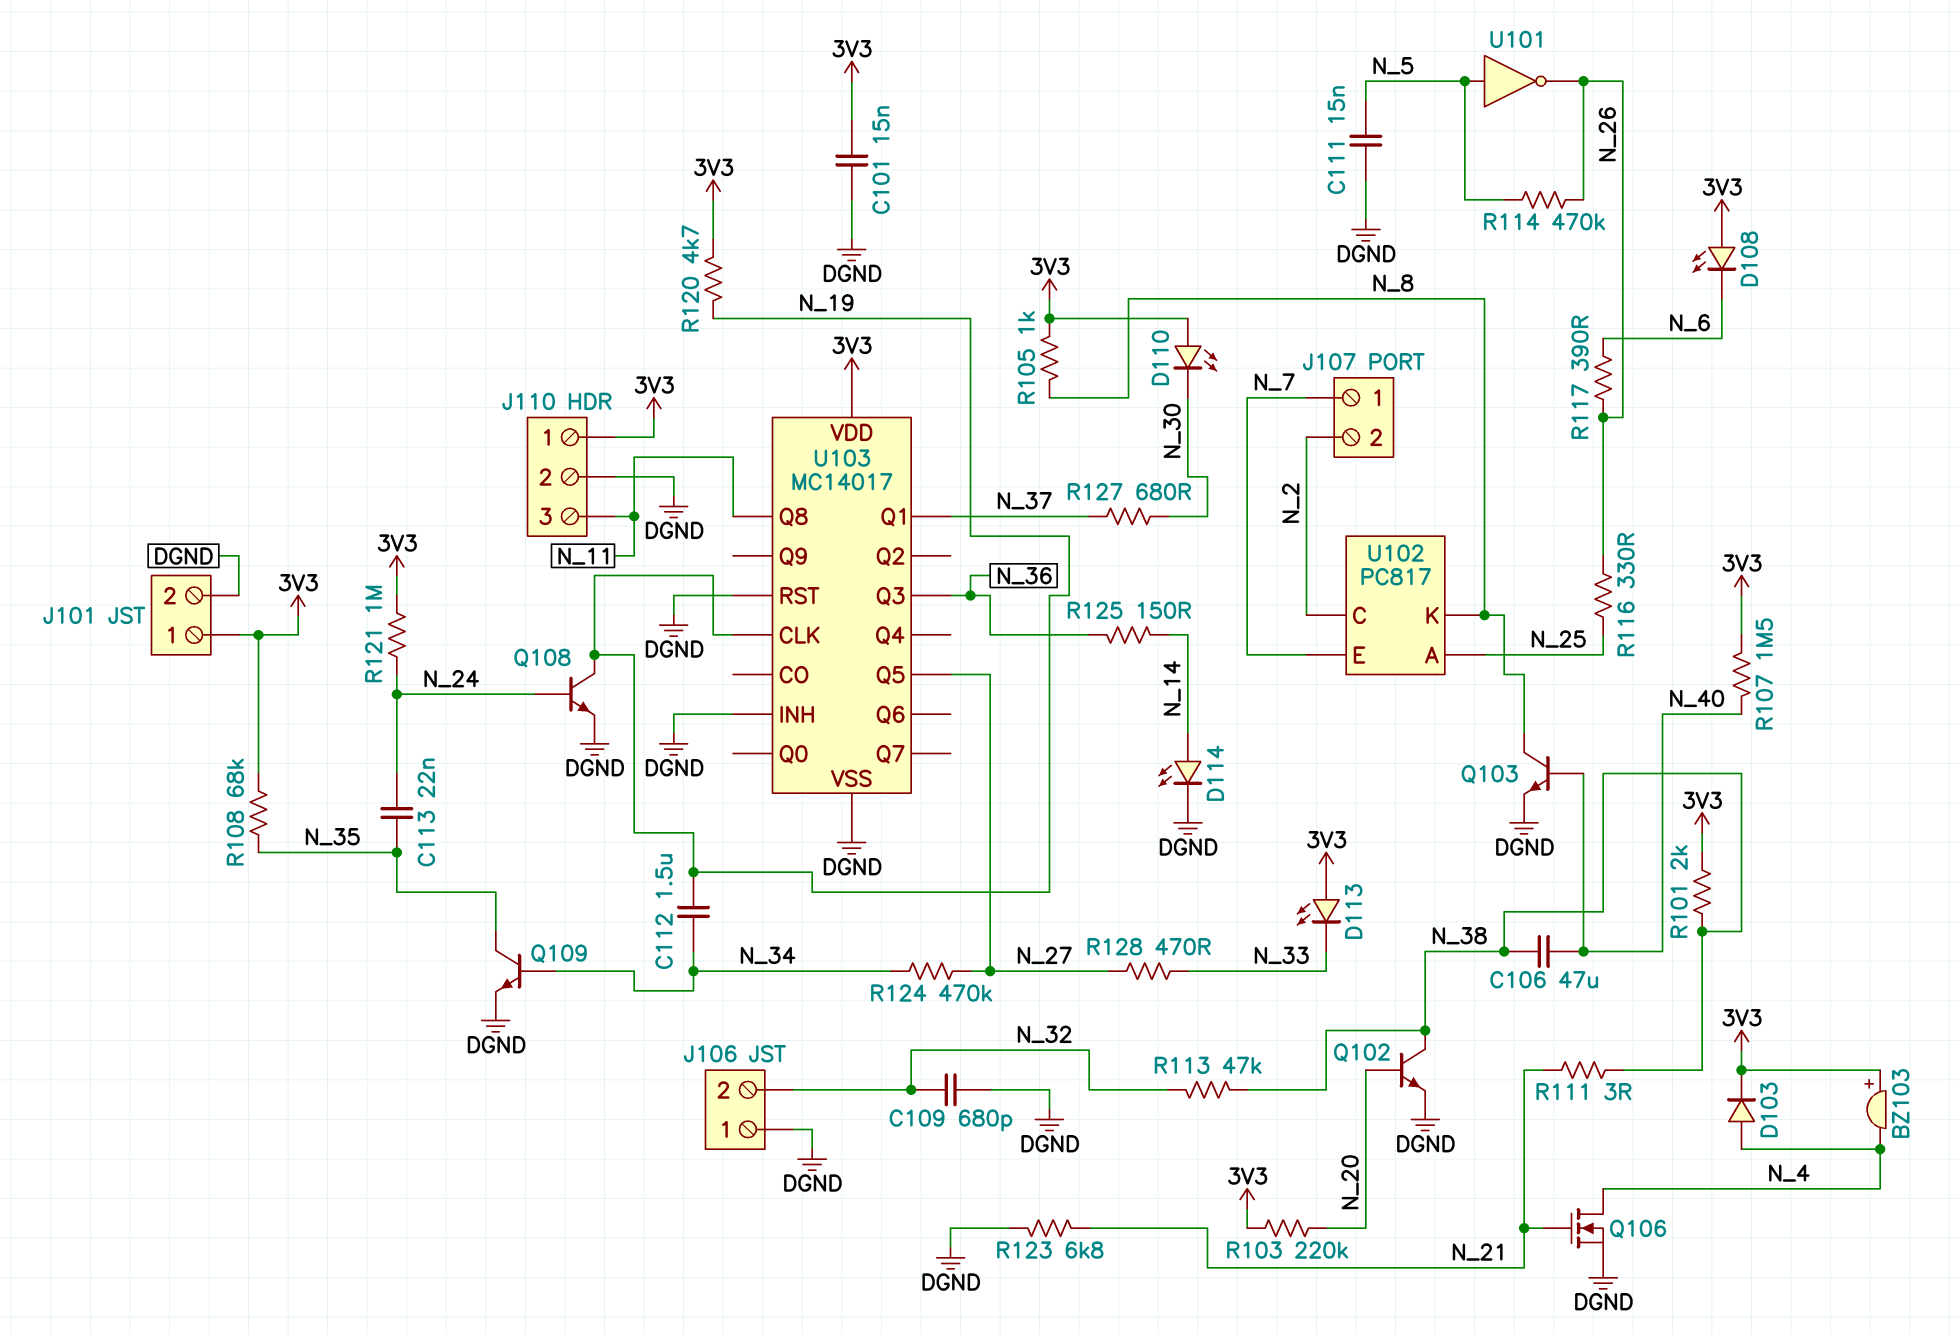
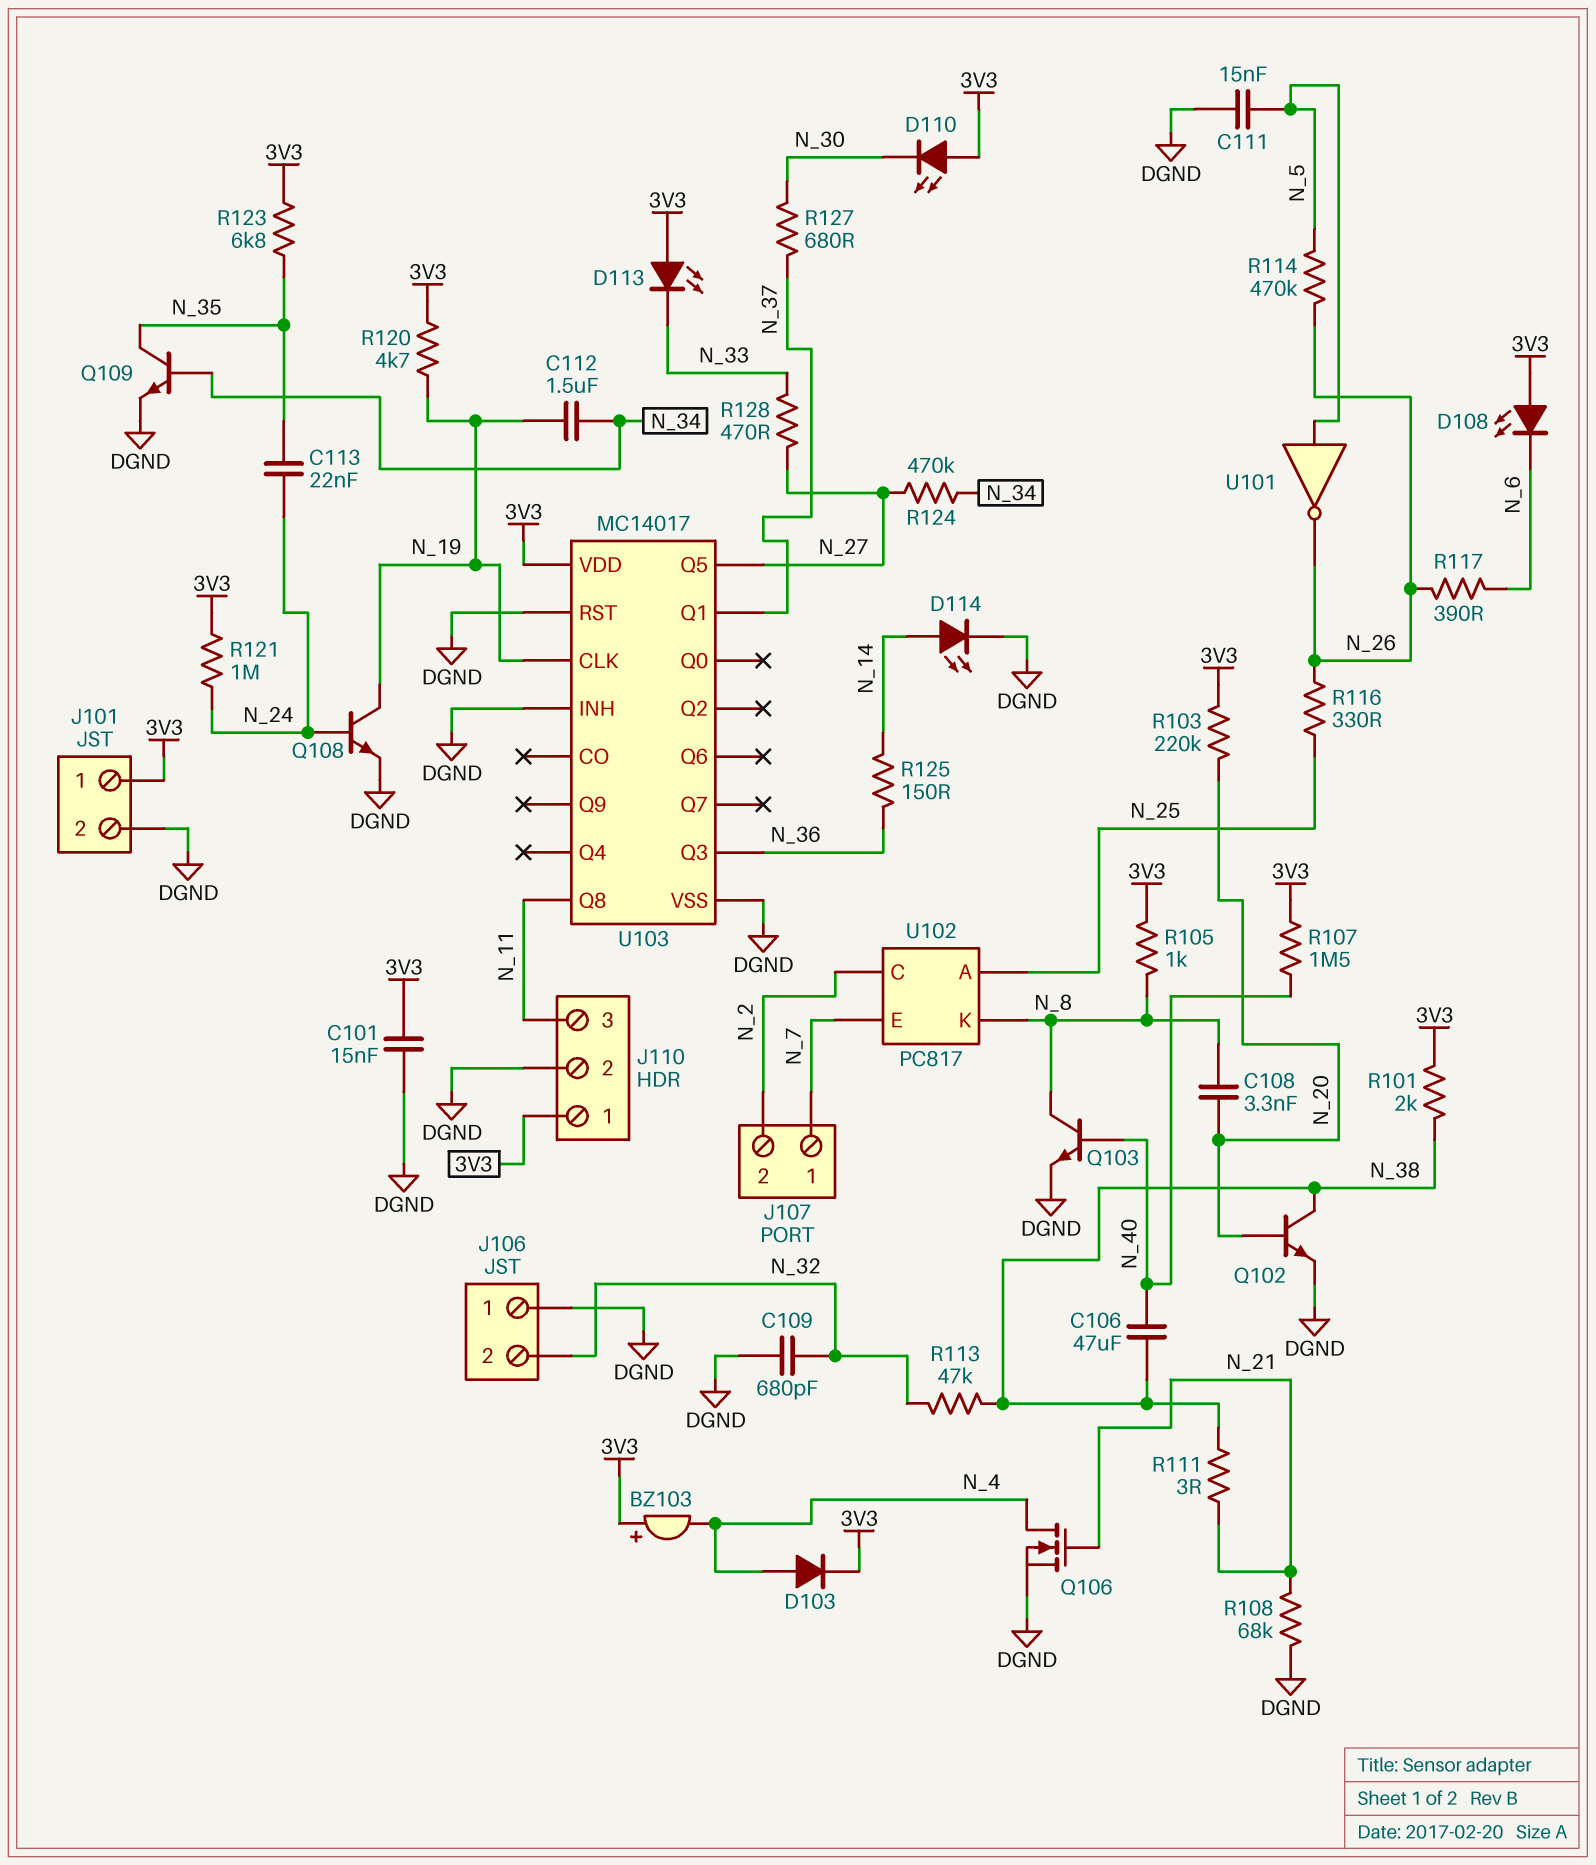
C108: none -> 3.3nF (N_8, N_20)
R108: 68k (3V3, N_35) -> 68k (DGND, N_21)
R123: 6.8k (DGND, N_21) -> 6.8k (3V3, N_35)

